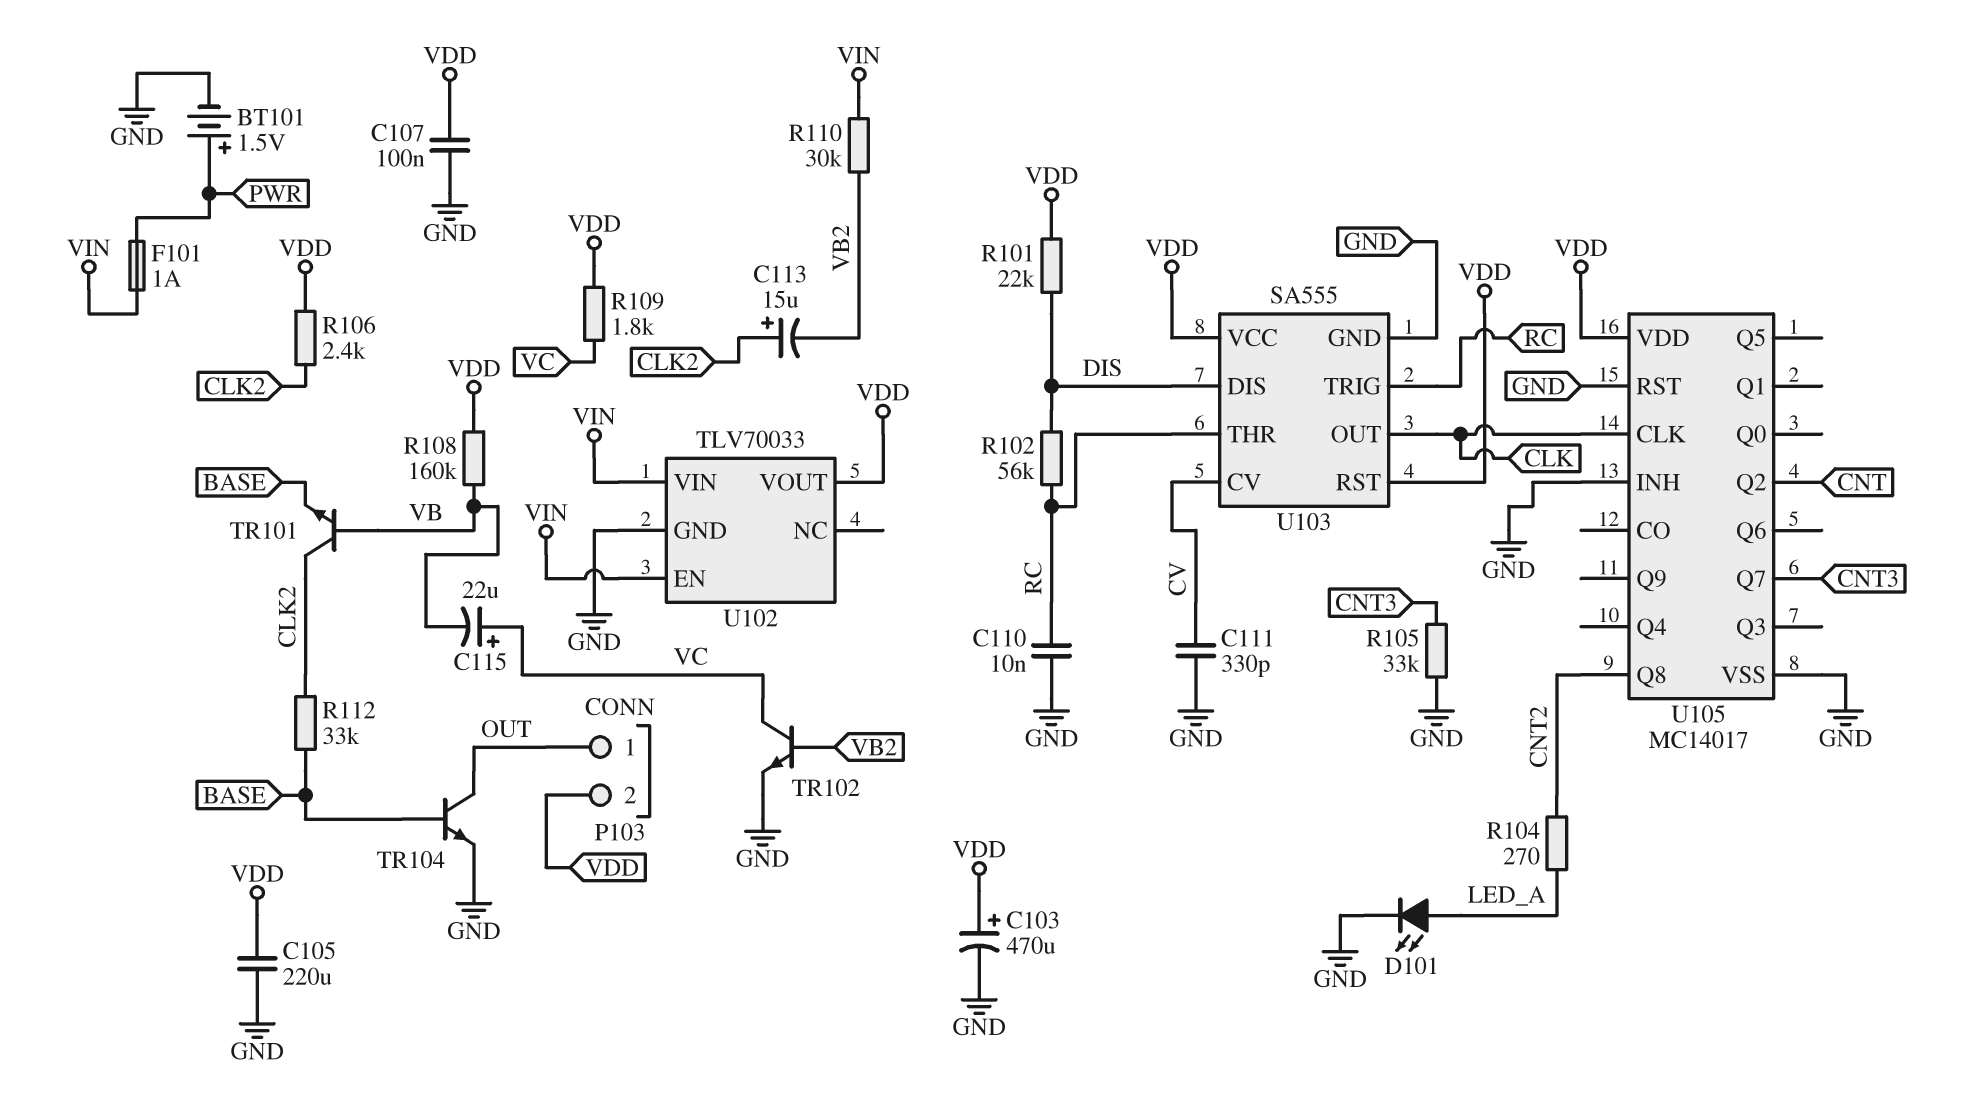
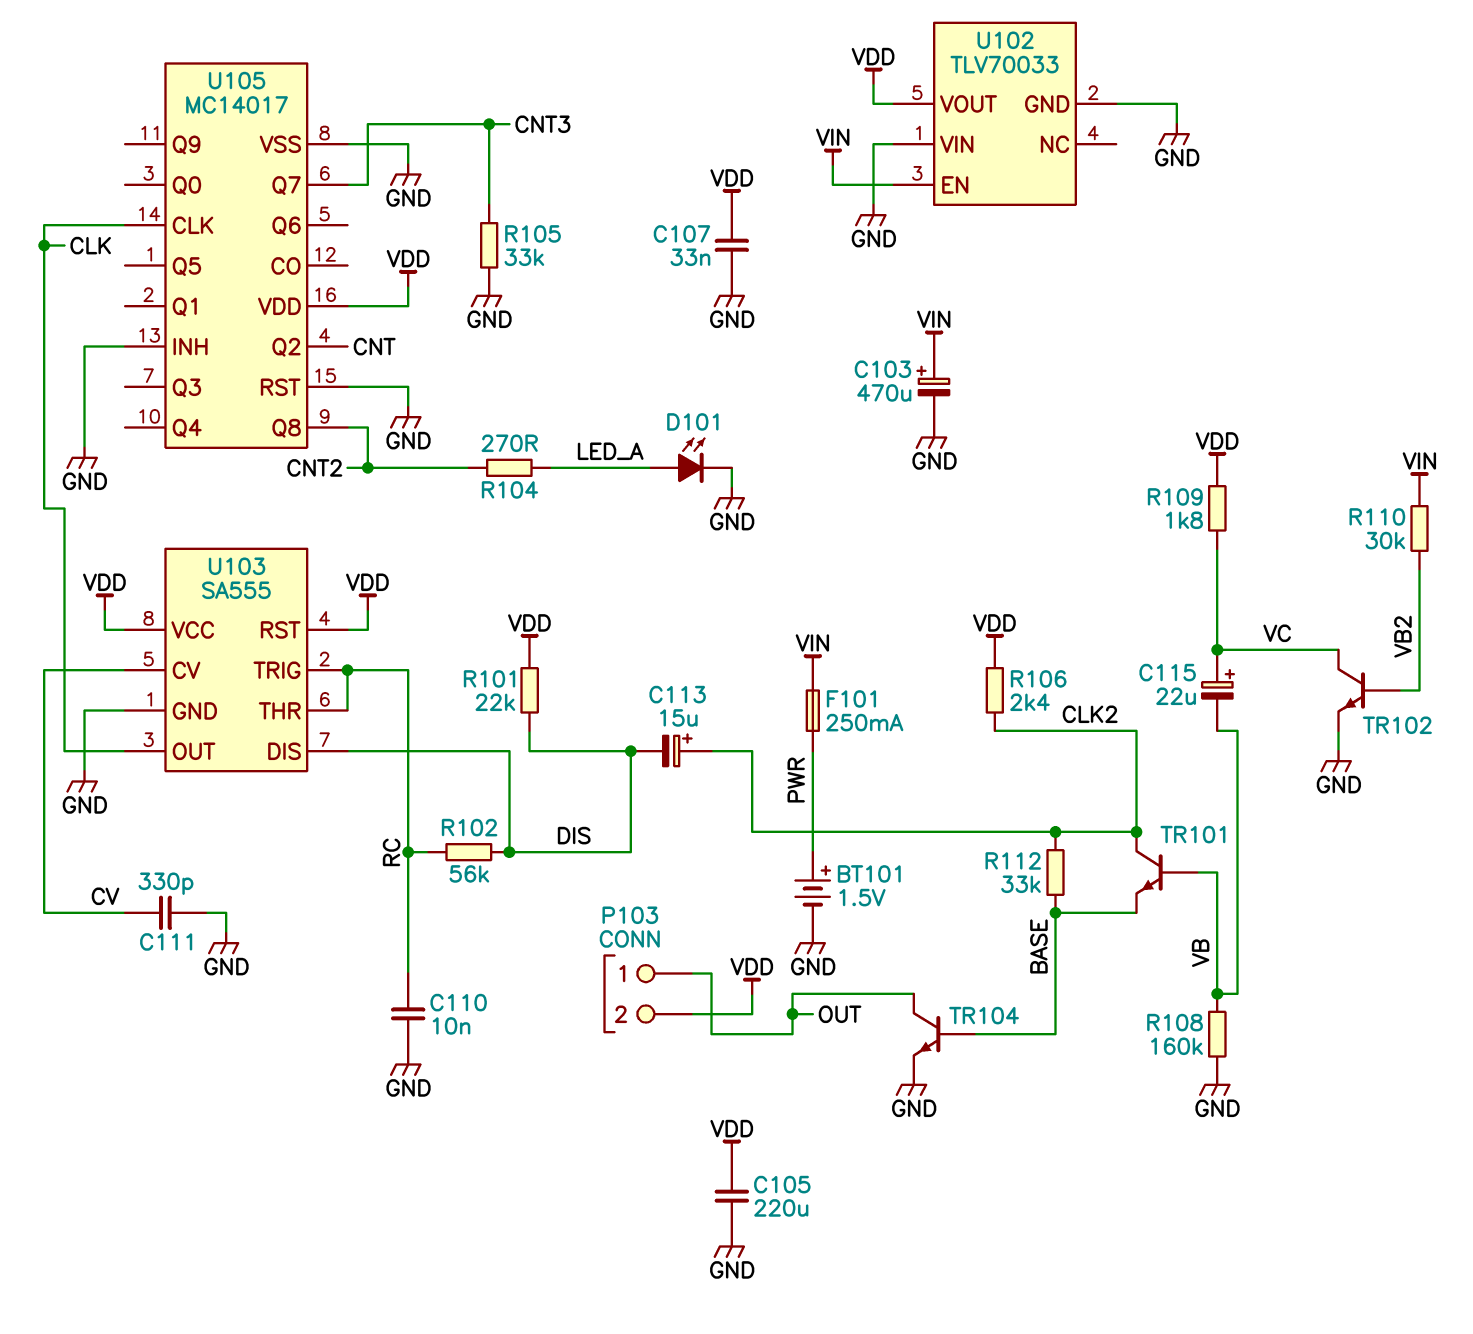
C103: 470uF (plus VDD, minus GND) -> 470uF (plus VIN, minus GND)
C107: 100nF (GND, VDD) -> 33nF (GND, VDD)
C113: 15uF (plus CLK2, minus VB2) -> 15uF (plus CLK2, minus DIS)
F101: 1A (PWR, VIN) -> 250mA (PWR, VIN)
R108: 160k (VB, VDD) -> 160k (GND, VB)
U102 pin VIN: VIN -> GND

